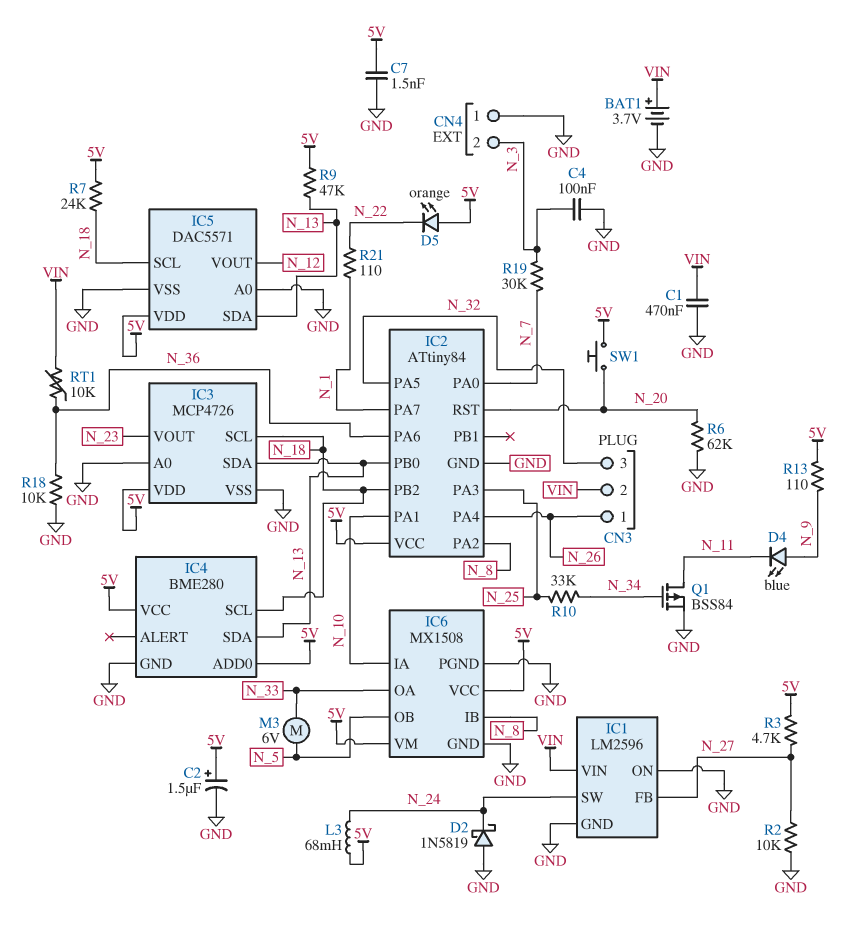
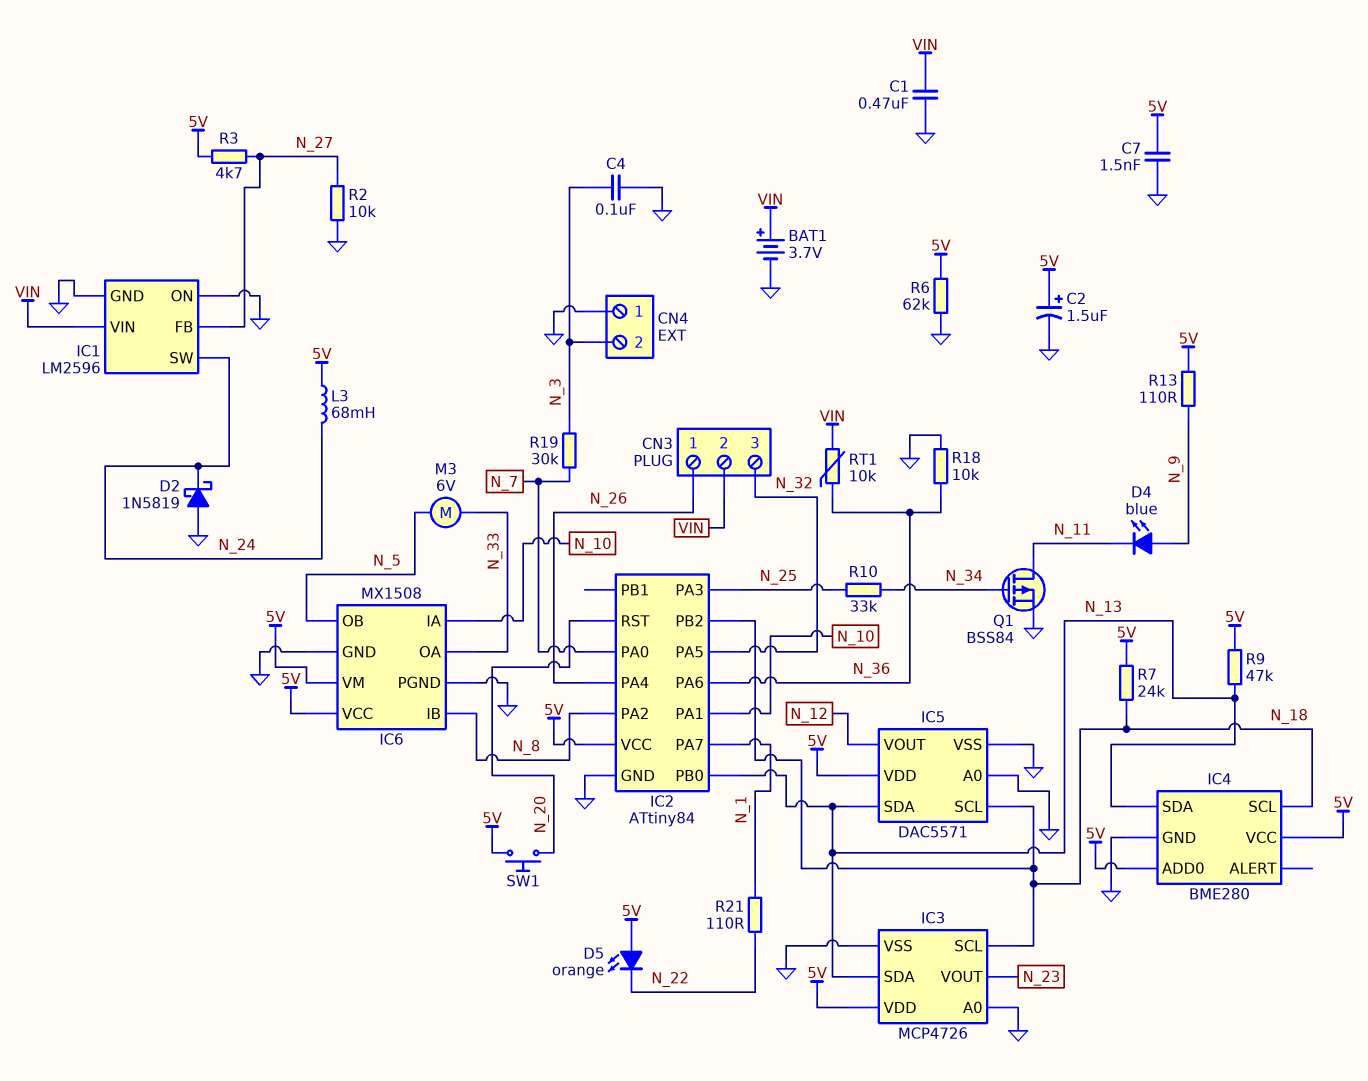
R6: 62k (GND, N_20) -> 62k (5V, GND)

